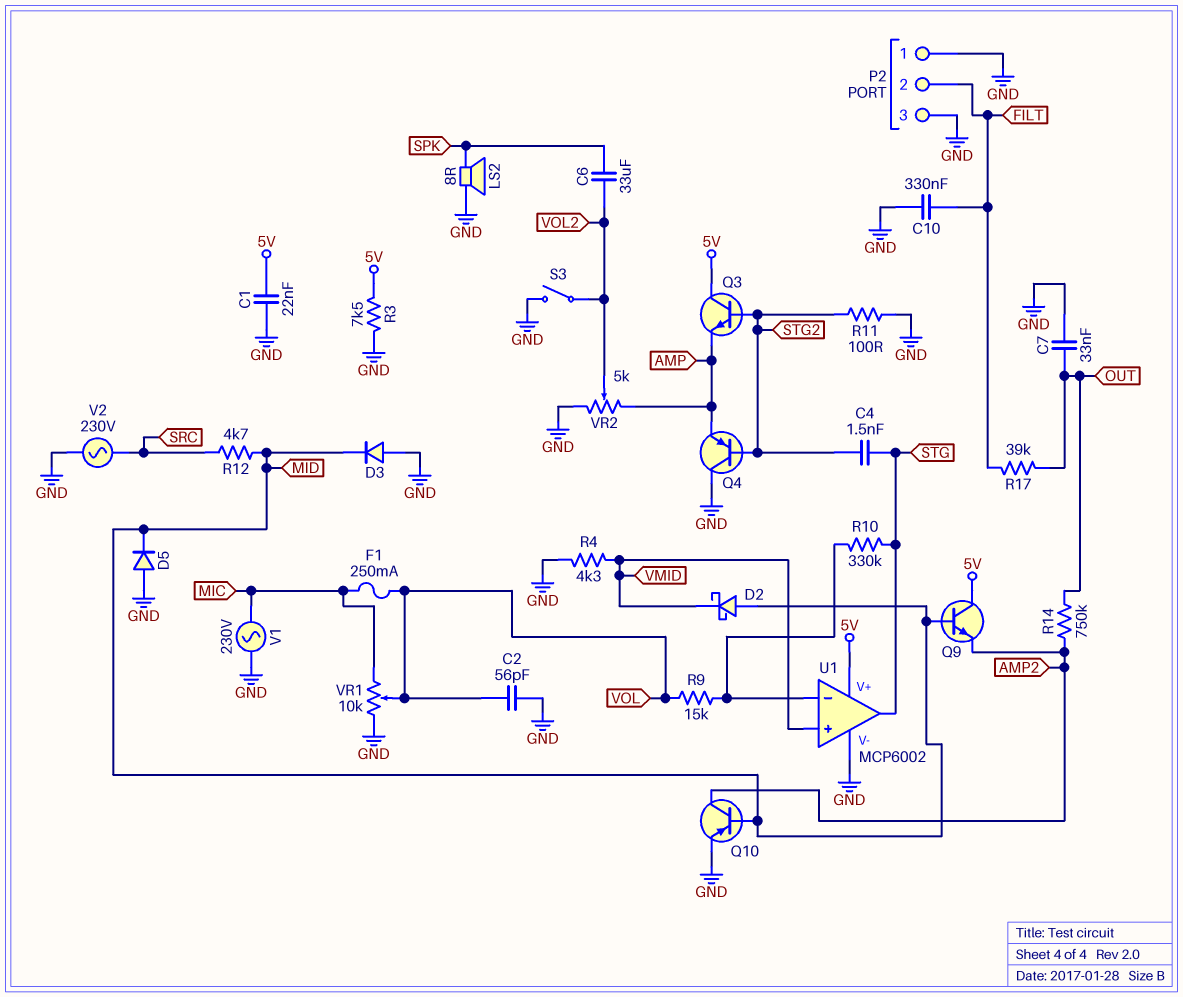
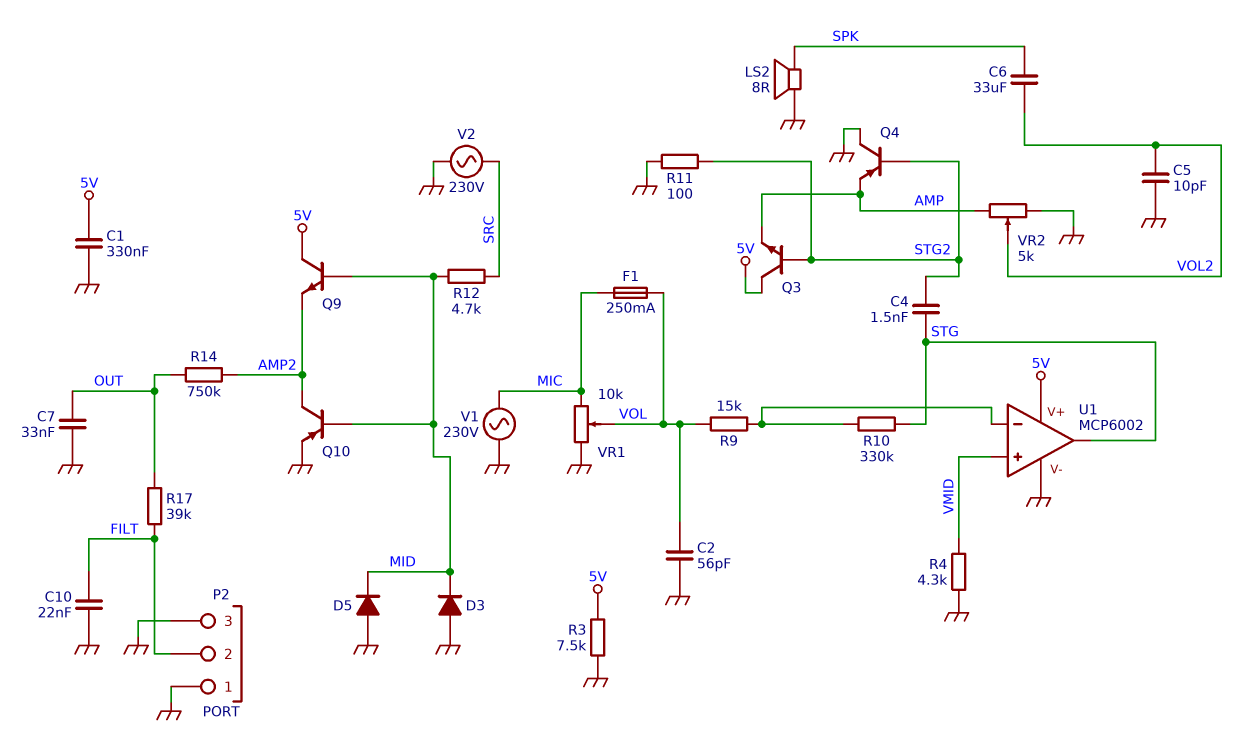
C1: 22nF (5V, GND) -> 330nF (5V, GND)
C5: none -> 10pF (GND, VOL2)
C10: 330nF (FILT, GND) -> 22nF (FILT, GND)
D2: schottky (A MID, K VMID) -> none
S3: switch (GND, VOL2) -> none

